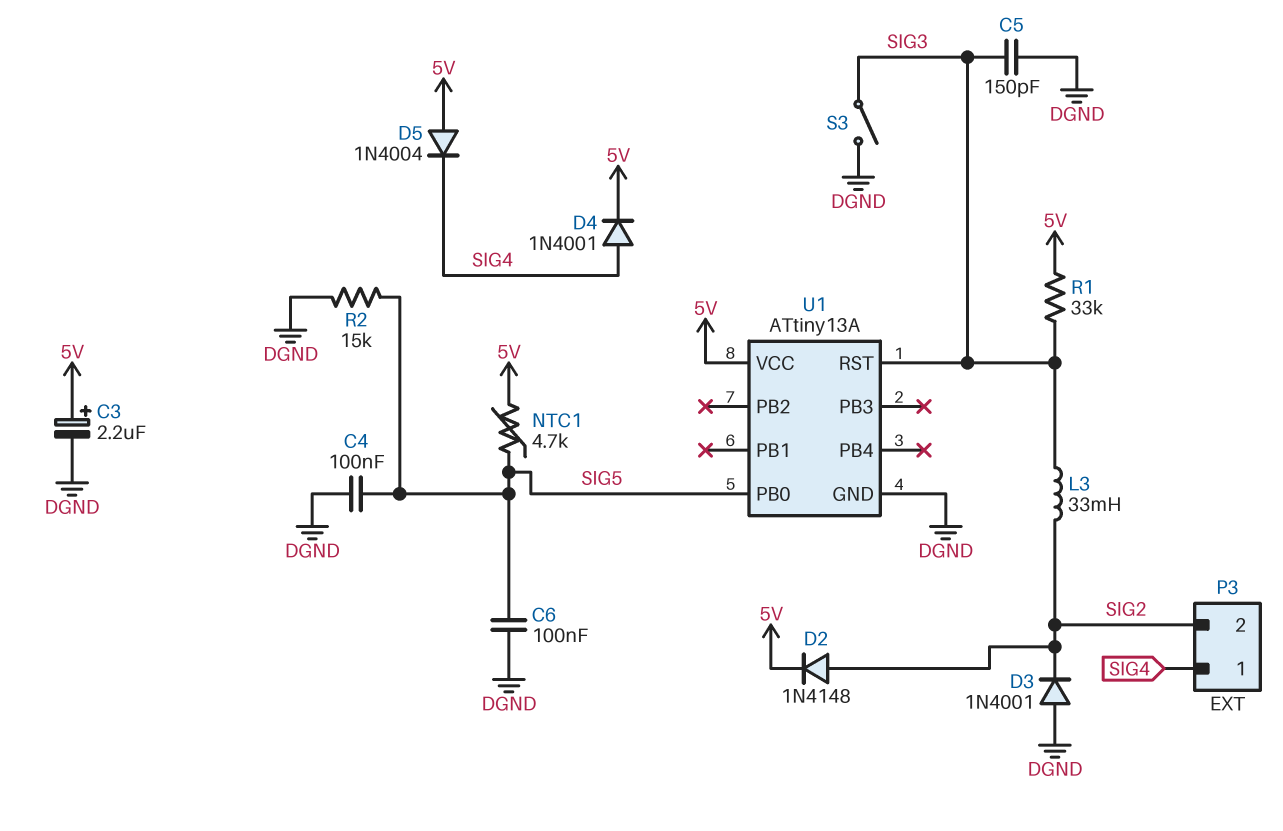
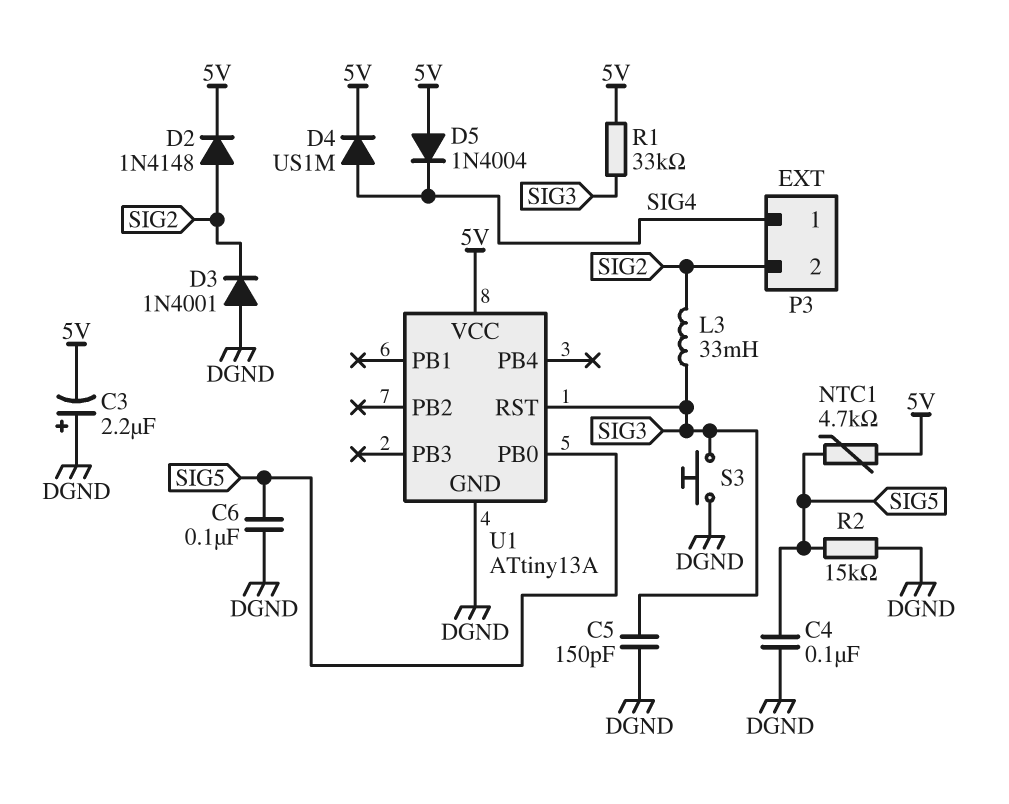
C3: 2.2uF (plus 5V, minus DGND) -> 2.2uF (plus DGND, minus 5V)
D4: diode 1N4001 (A SIG4, K 5V) -> diode US1M (A SIG4, K 5V)
S3: switch (DGND, SIG3) -> button (DGND, SIG3)

